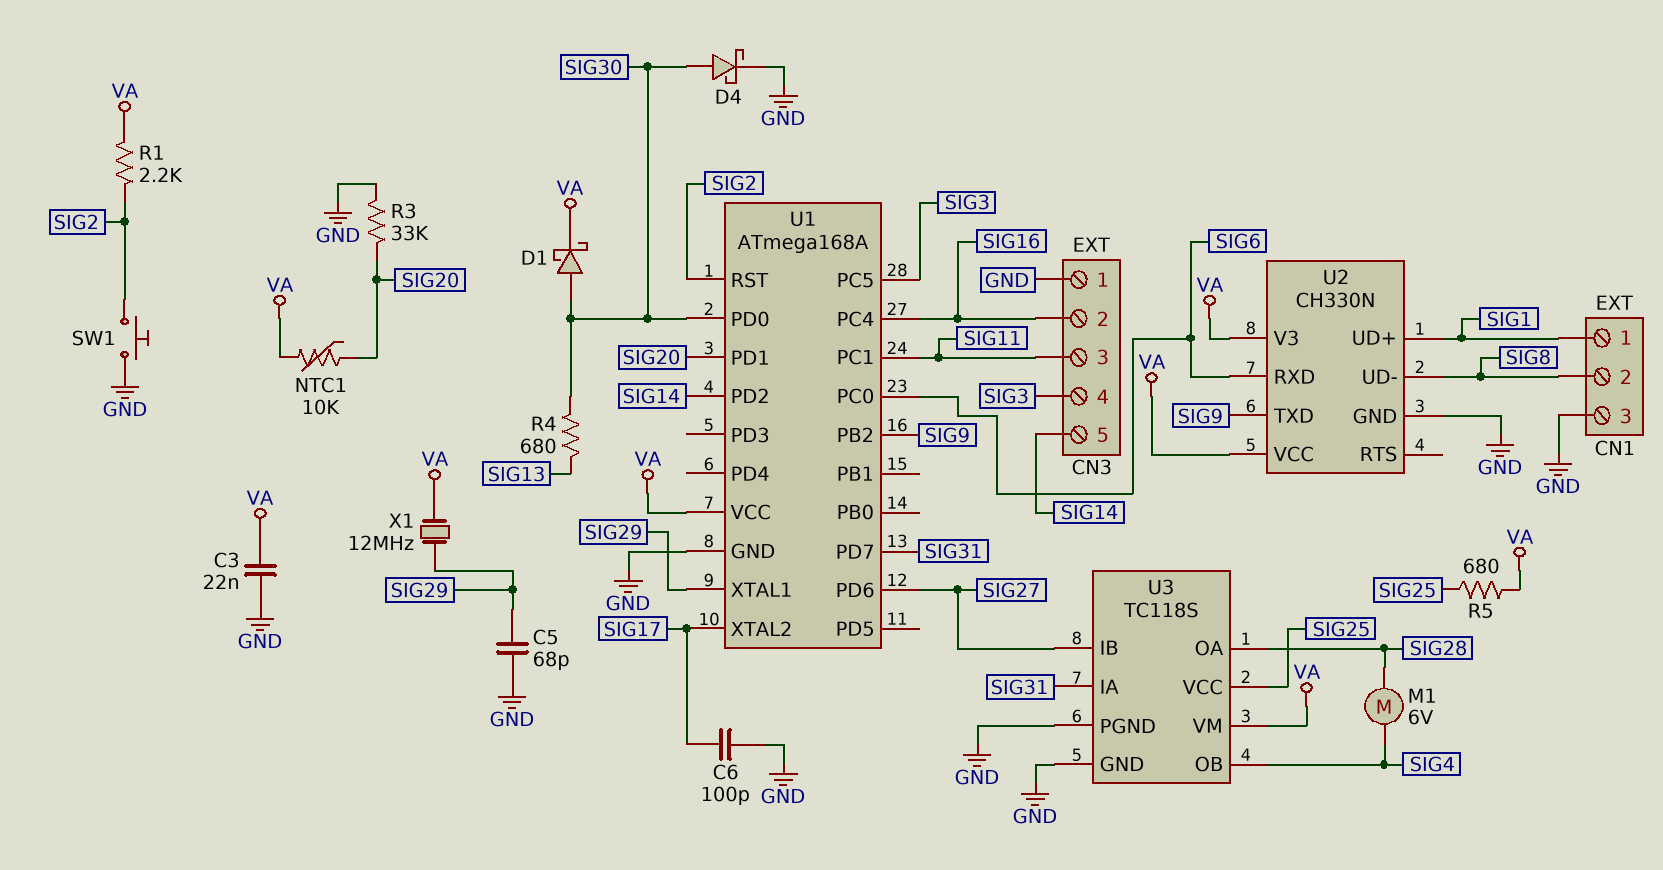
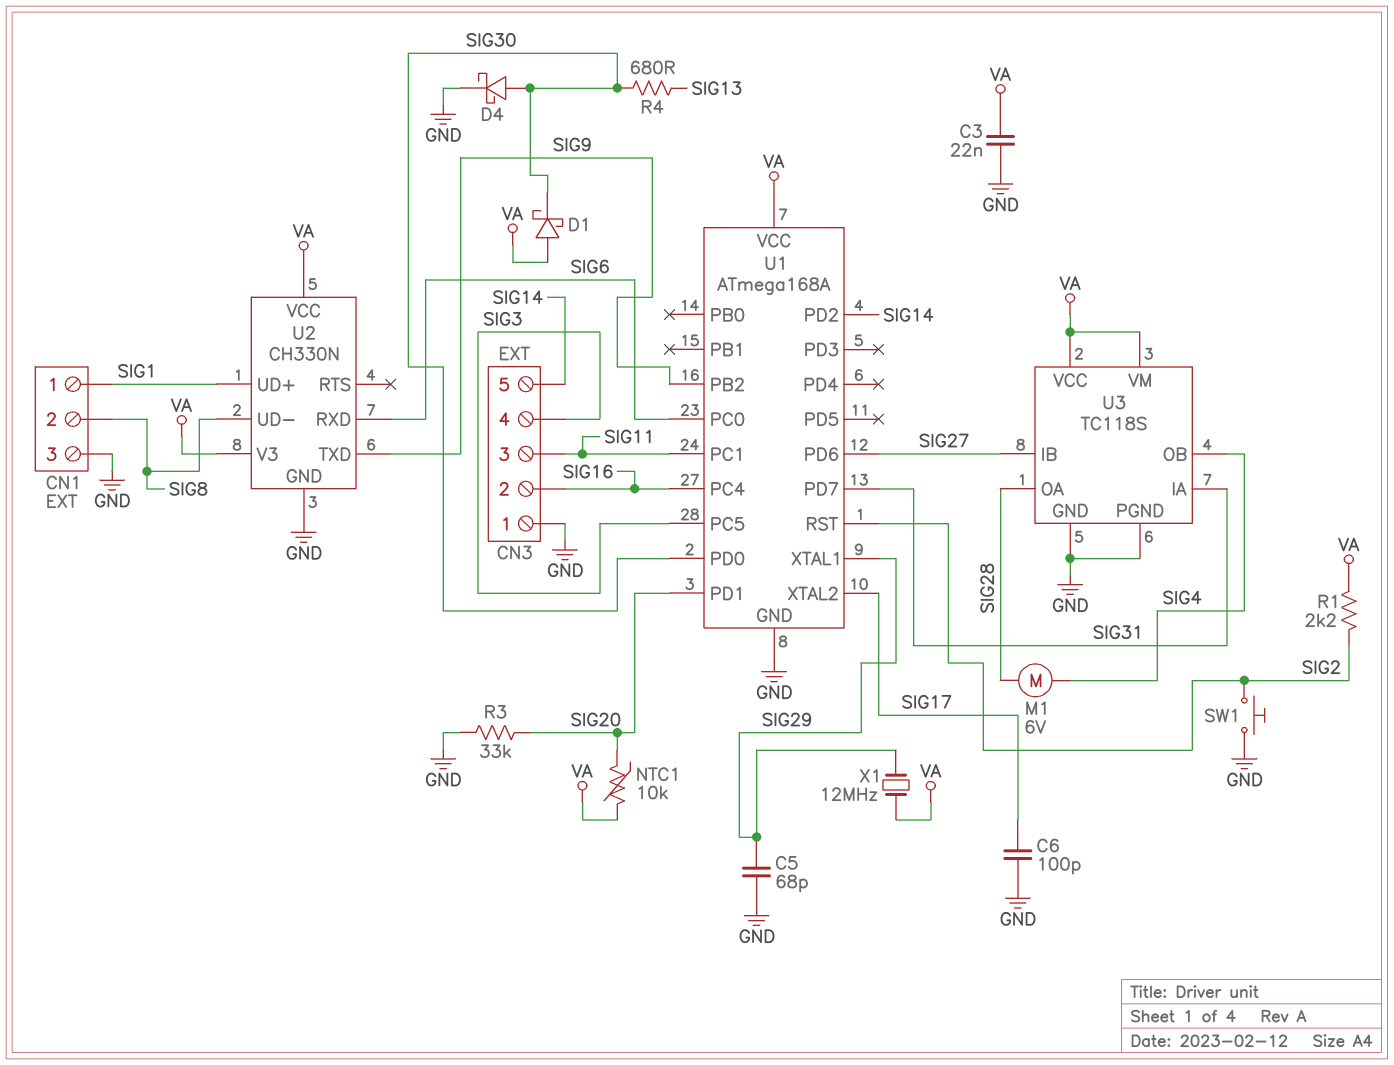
D1: schottky (A SIG30, K VA) -> schottky (A VA, K SIG30)
R5: 680 (SIG25, VA) -> none
U3 pin VCC: SIG25 -> VA

